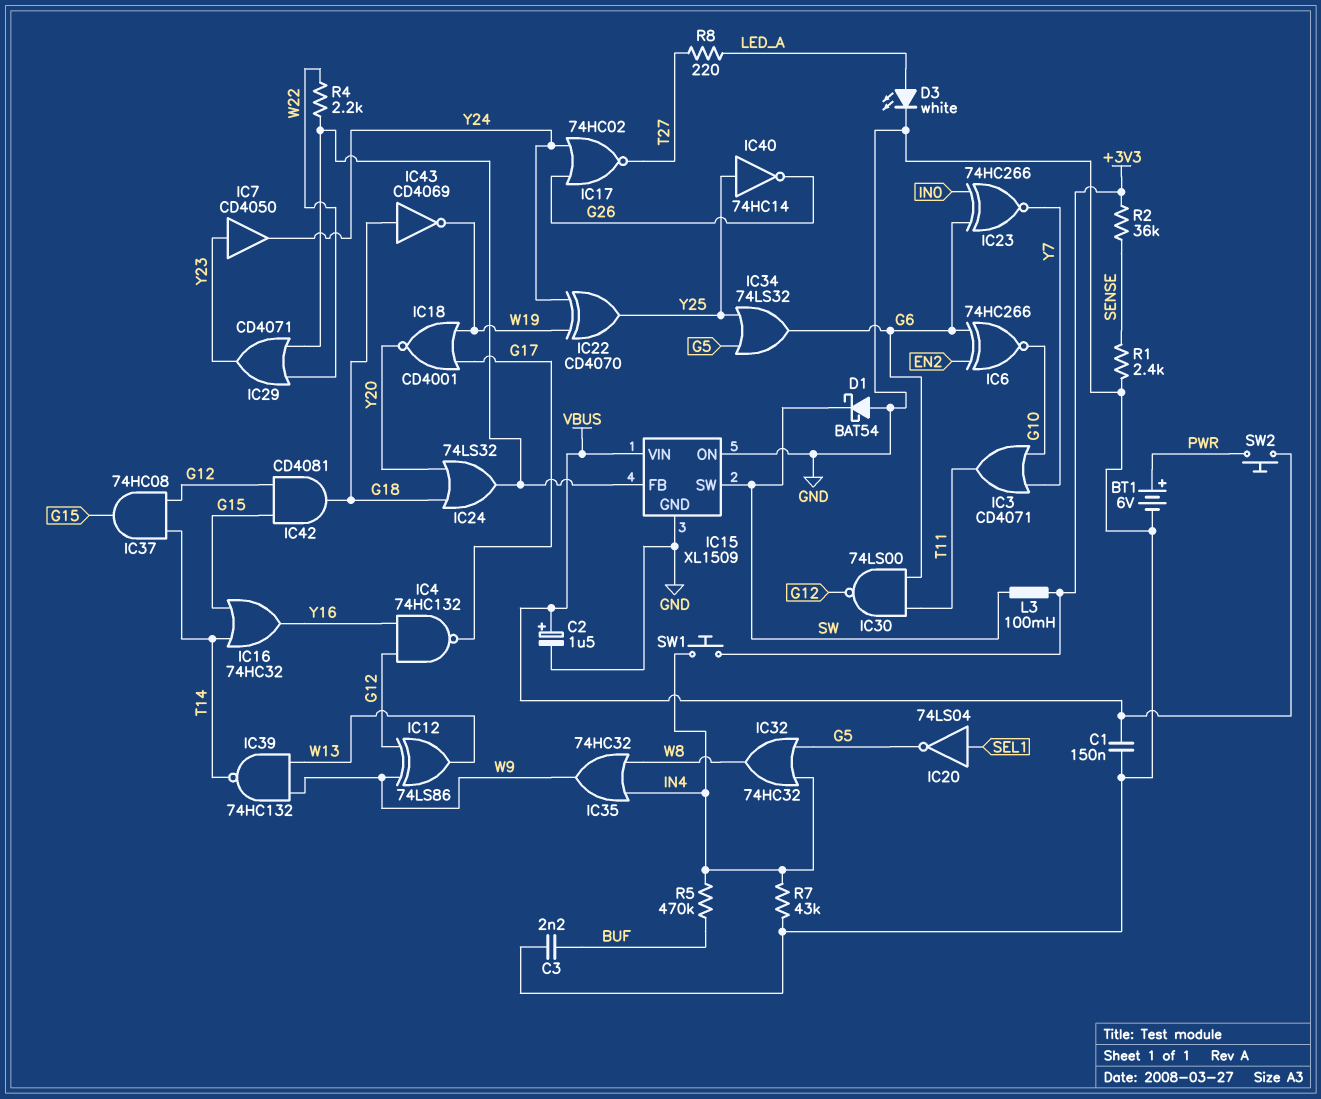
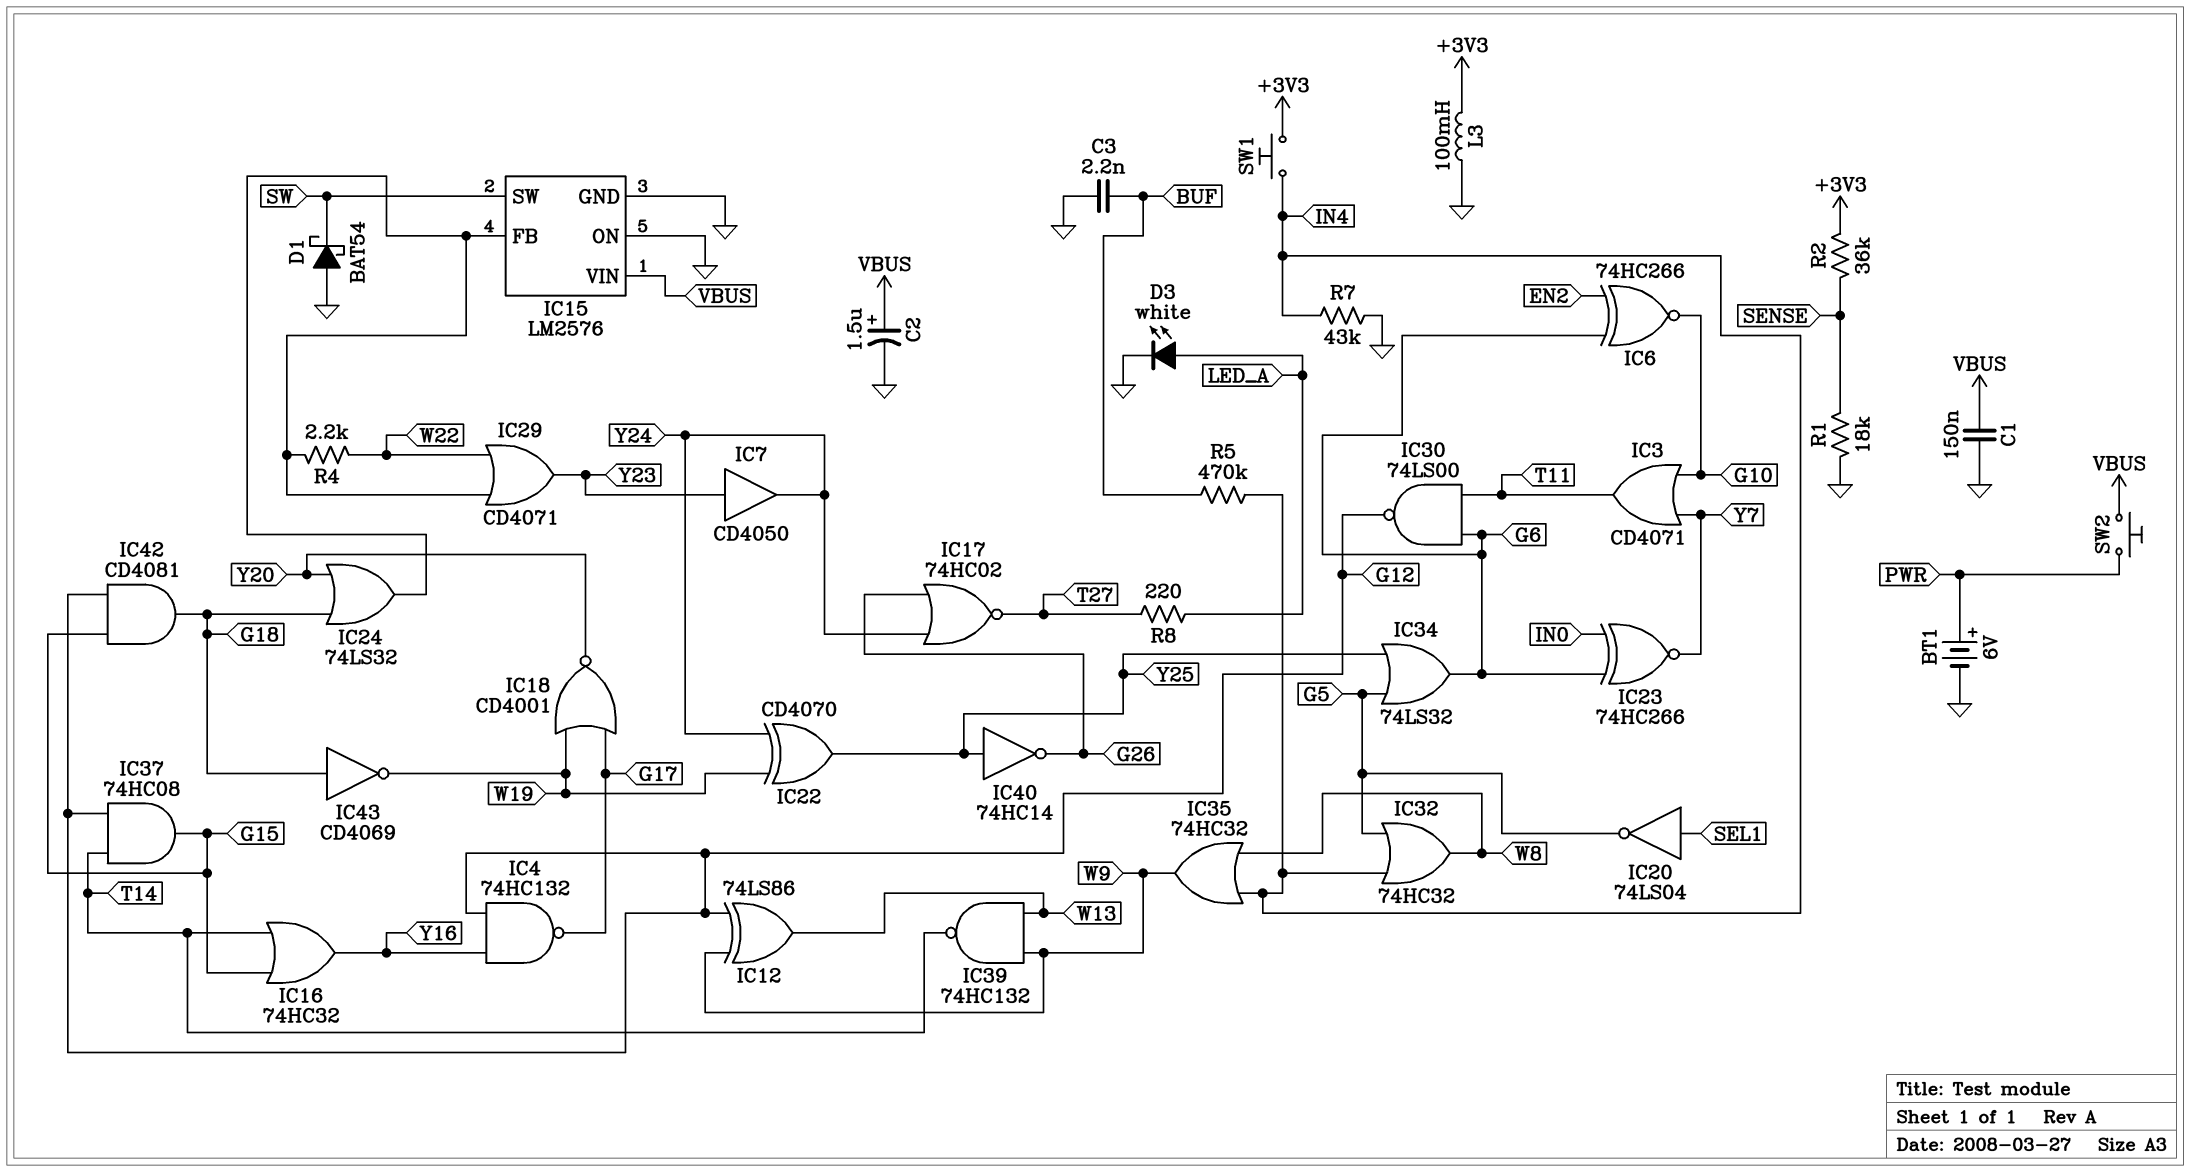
IC15: XL1509 -> LM2576
L3: 100mH (+3V3, SW) -> 100mH (+3V3, GND)
R1: 2.4k (GND, SENSE) -> 18k (GND, SENSE)

